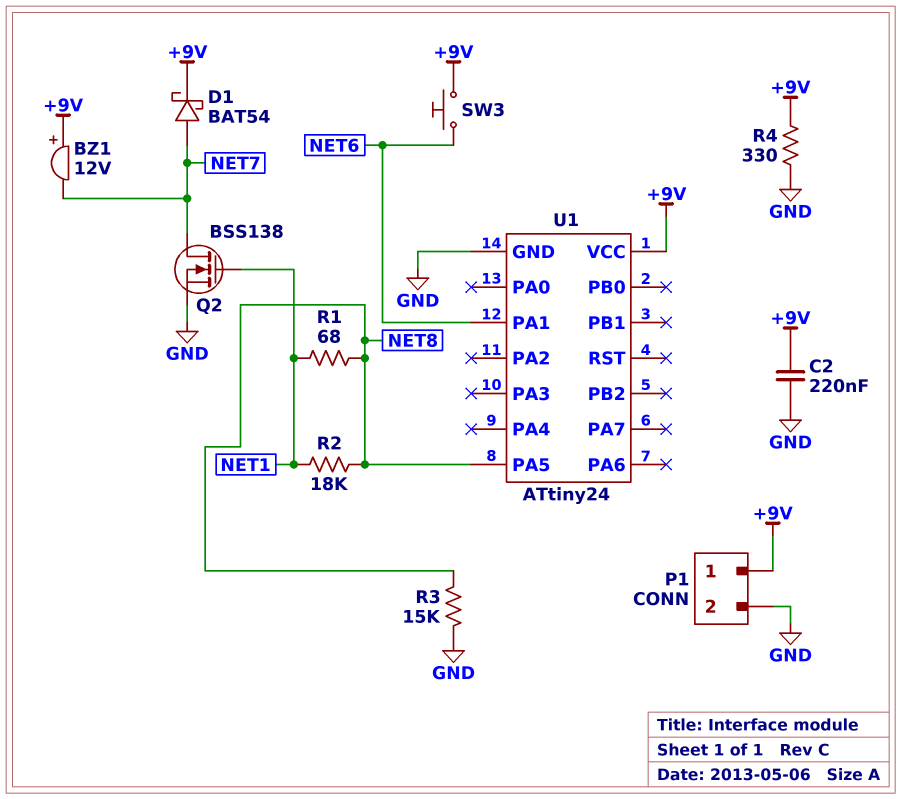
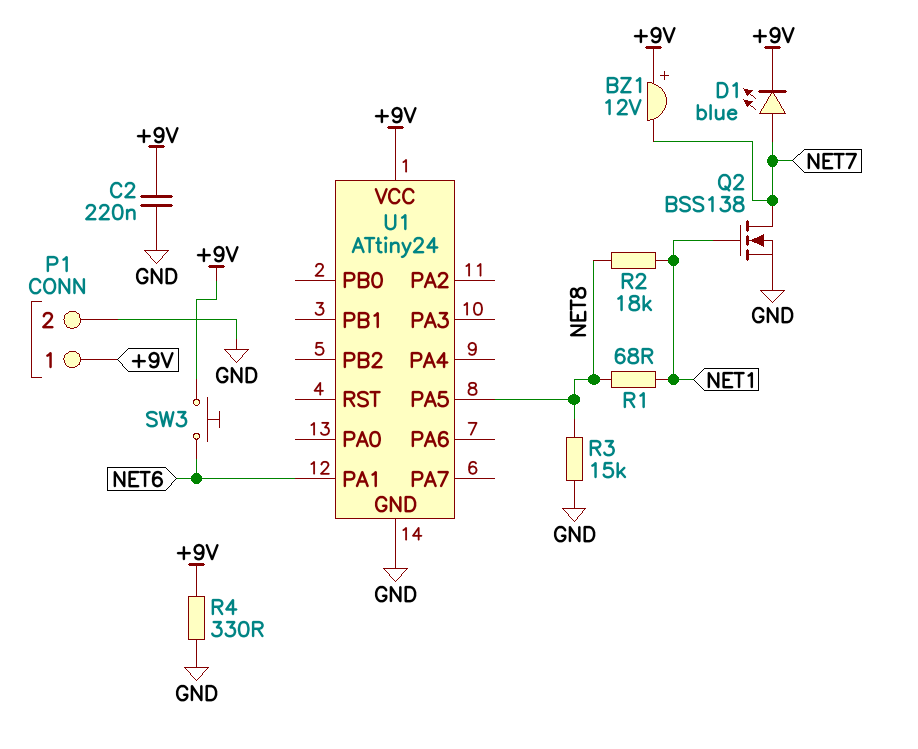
D1: schottky BAT54 (A NET7, K +9V) -> LED blue (A NET7, K +9V)

